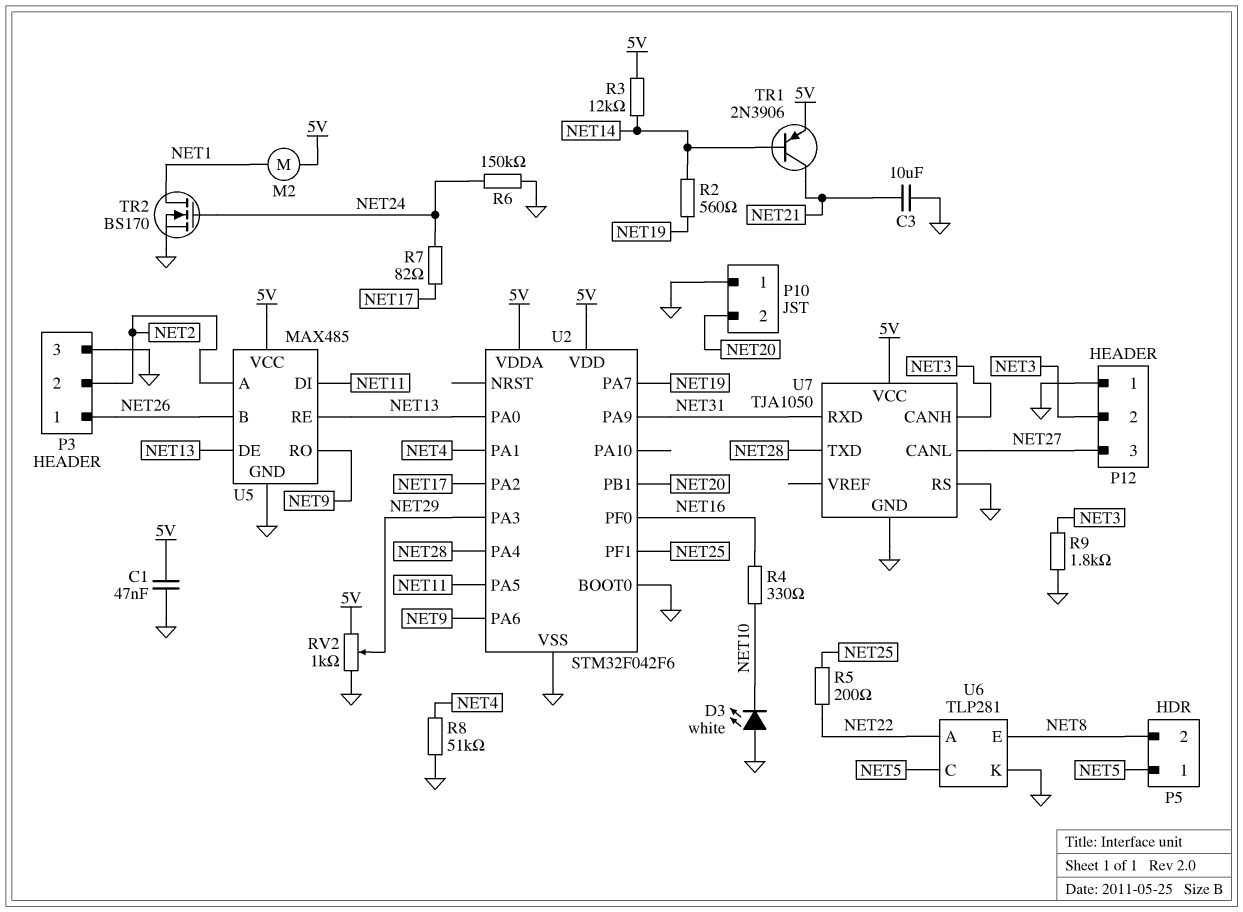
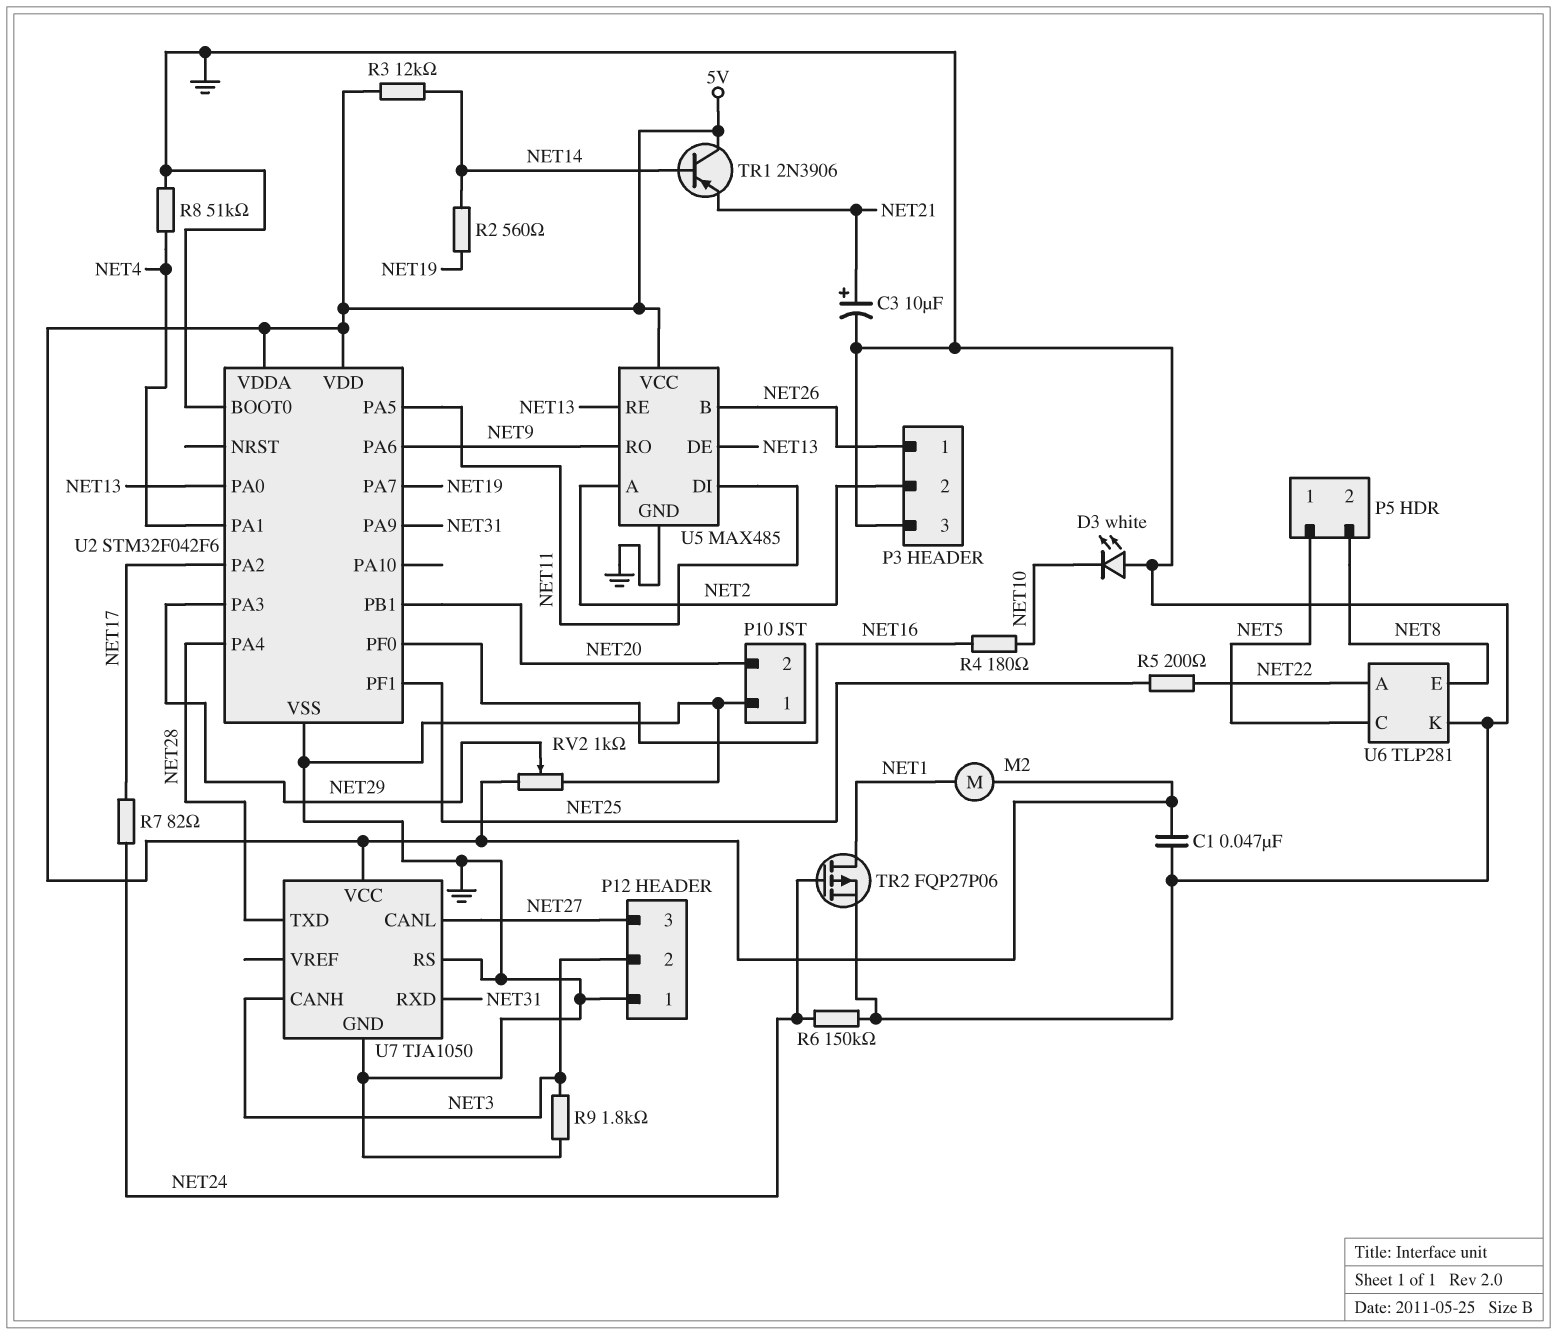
C3: 10uF (GND, NET21) -> 10uF (plus NET21, minus GND)
R4: 330 (NET10, NET16) -> 180 (NET10, NET16)
TR1: PNP 2N3906 (B NET14, C NET21, E 5V) -> PNP 2N3906 (B NET14, C 5V, E NET21)
TR2: NMOS BS170 (G NET24, D NET1, S GND) -> PMOS FQP27P06 (G NET24, D NET1, S GND)

